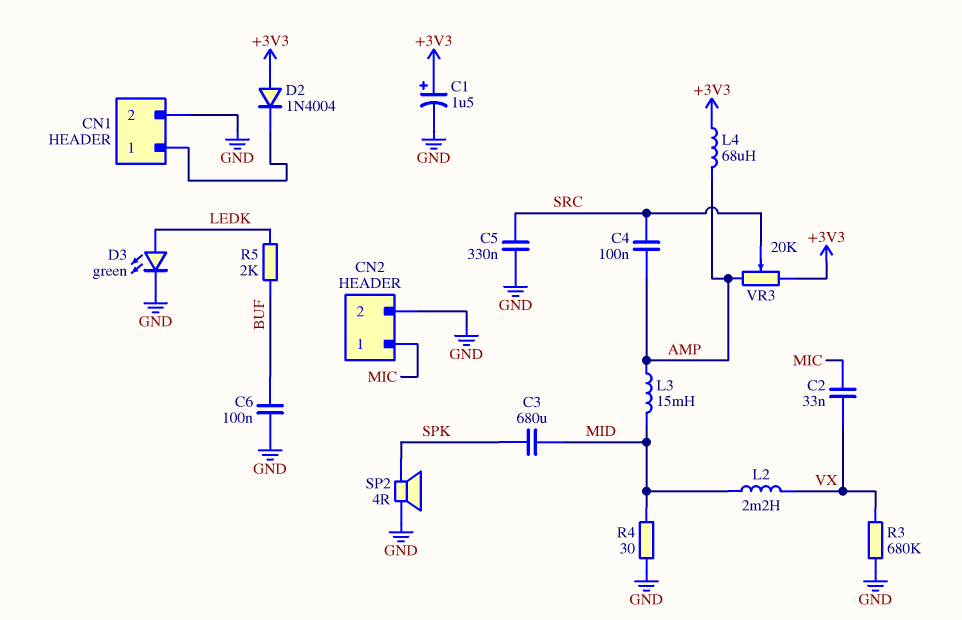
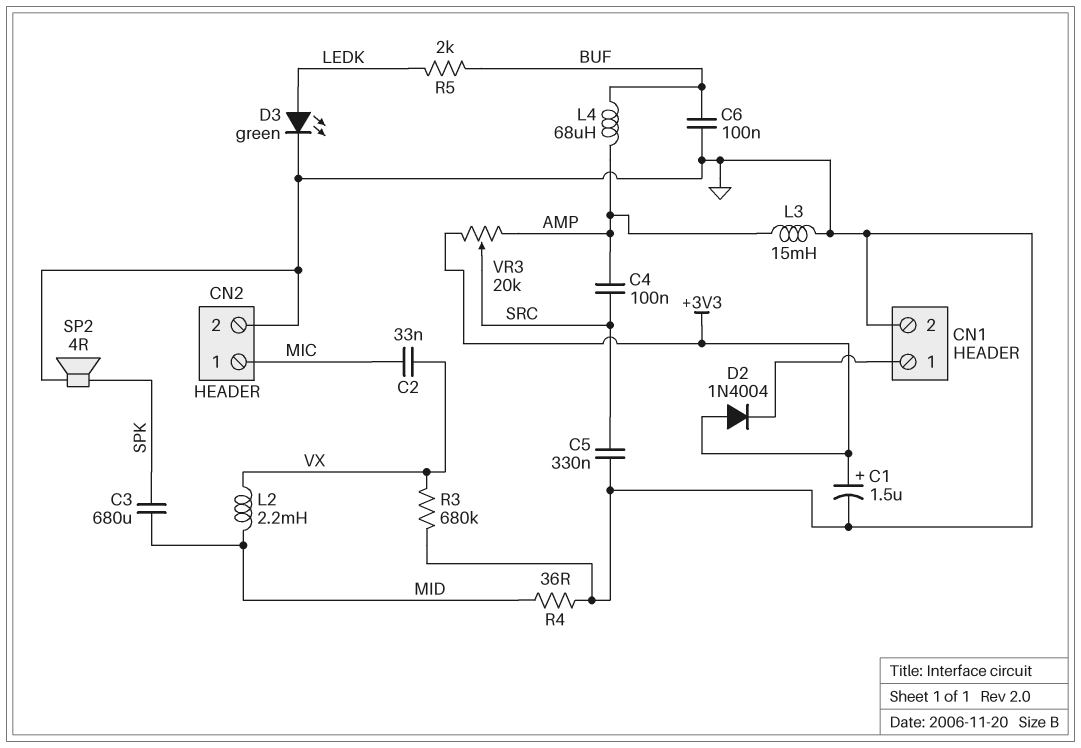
L3: 15mH (AMP, MID) -> 15mH (AMP, GND)
L4: 68uH (+3V3, AMP) -> 68uH (AMP, BUF)
R4: 30 (GND, MID) -> 36 (GND, MID)

